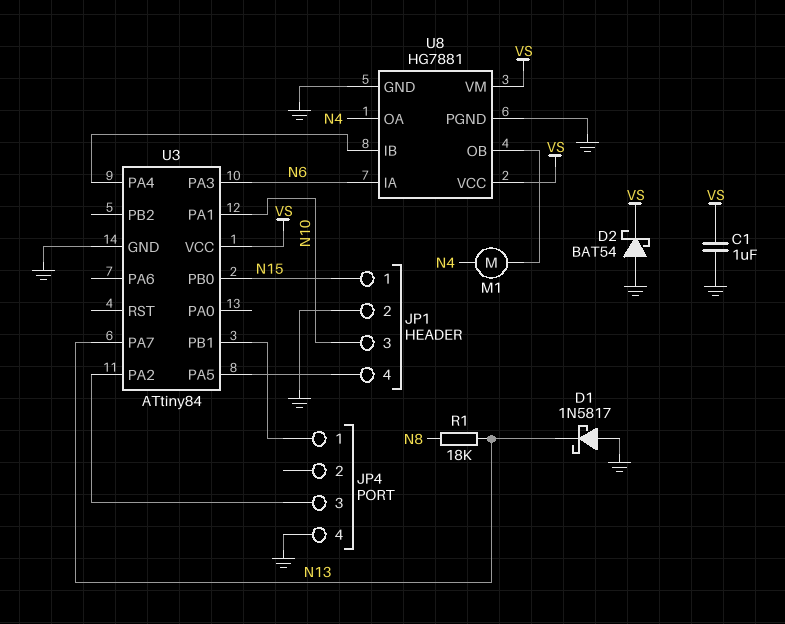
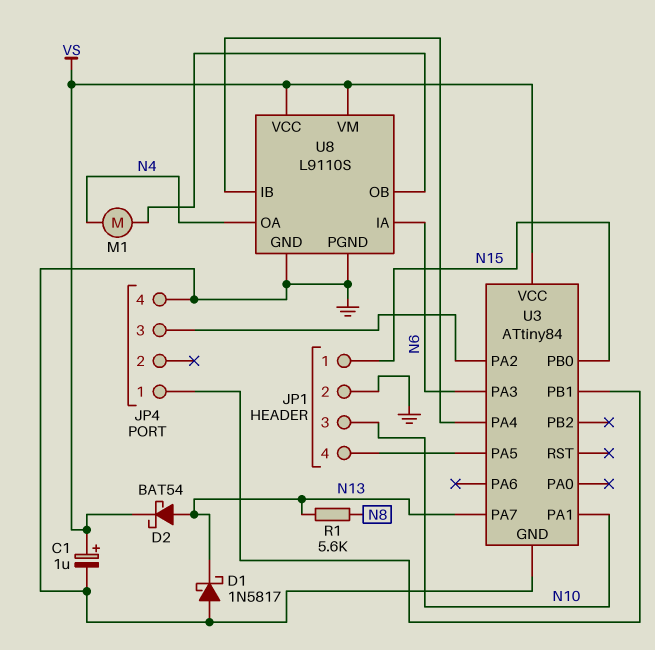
C1: 1uF (GND, VS) -> 1uF (plus VS, minus GND)
D2: schottky BAT54 (A GND, K VS) -> schottky BAT54 (A N13, K VS)
R1: 18k (N8, N13) -> 5.6k (N8, N13)
U8: HG7881 -> L9110S

